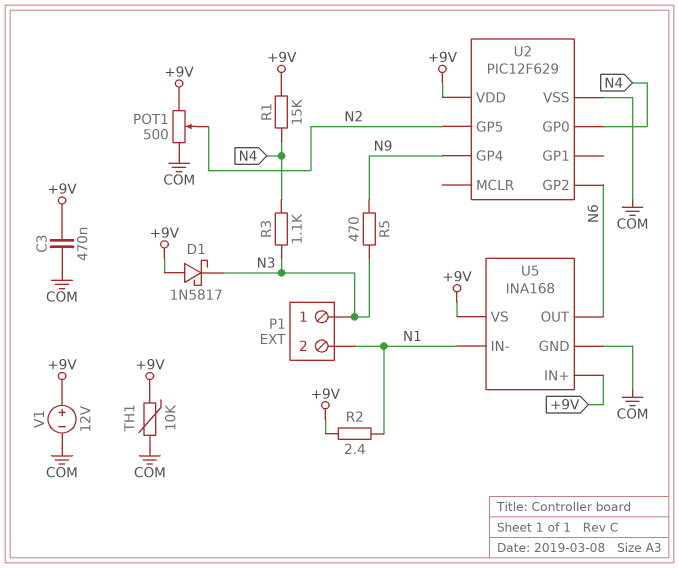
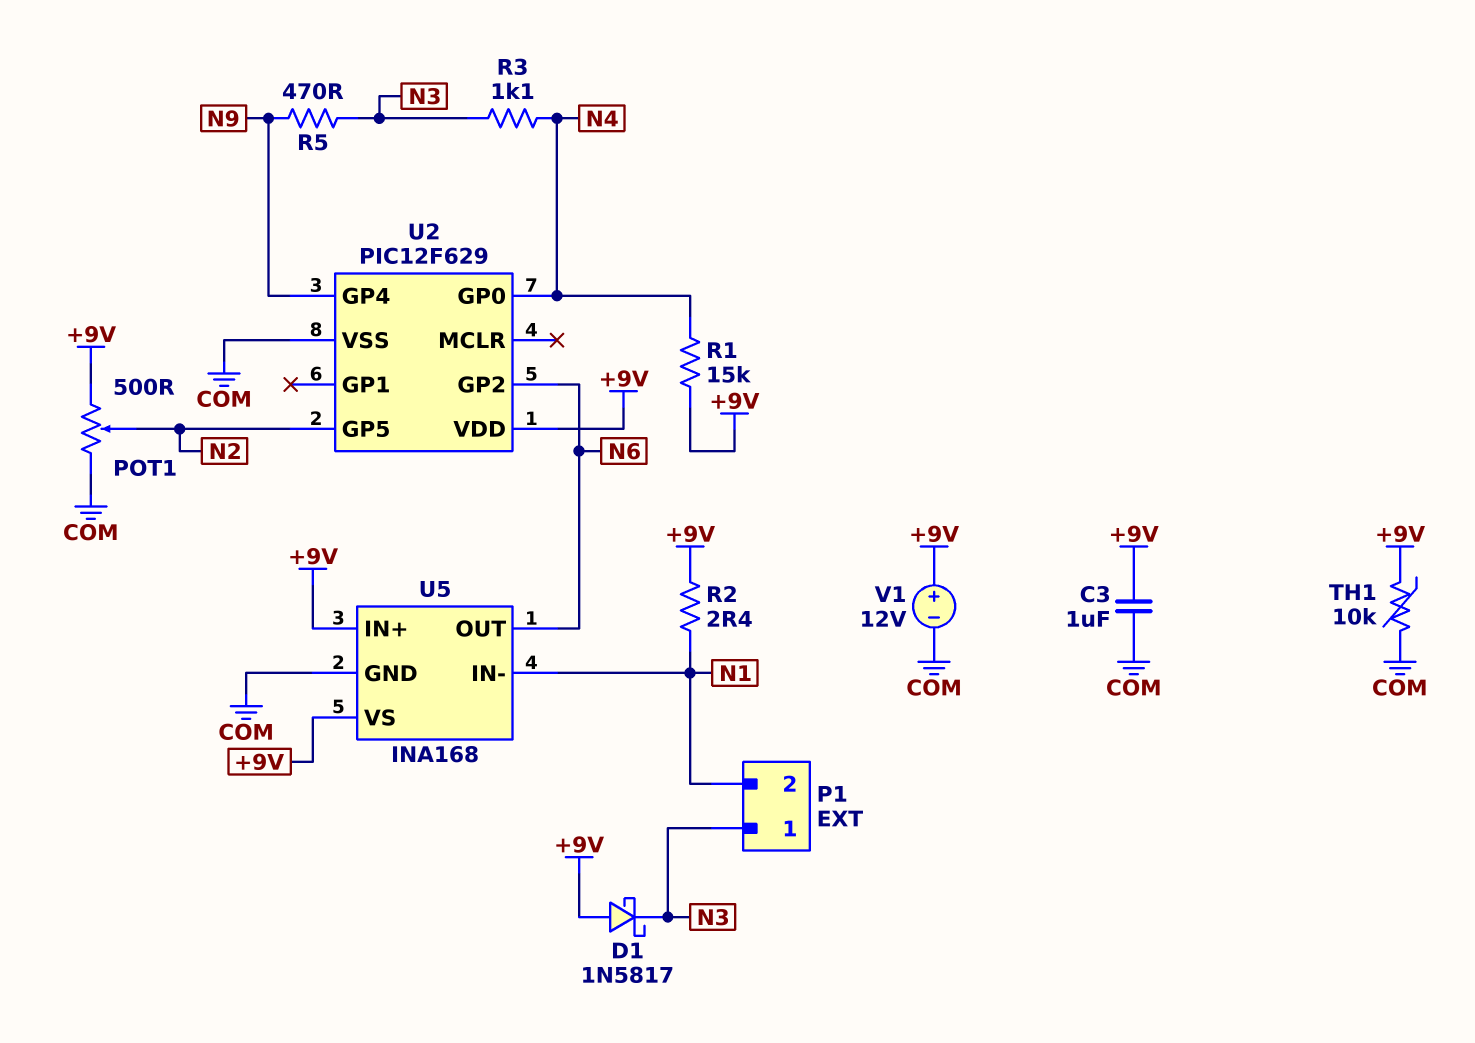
C3: 470nF (+9V, COM) -> 1uF (+9V, COM)

